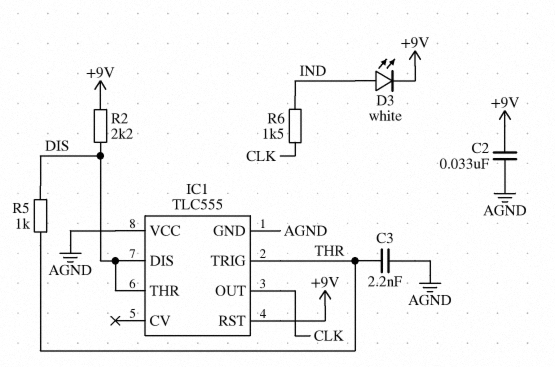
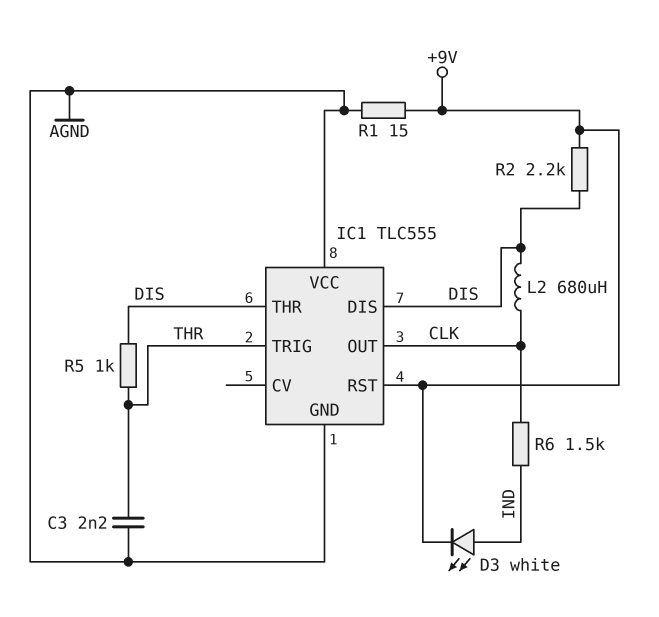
C2: 33nF (+9V, AGND) -> none
L2: none -> 680uH (CLK, DIS)
R1: none -> 15 (+9V, AGND)

